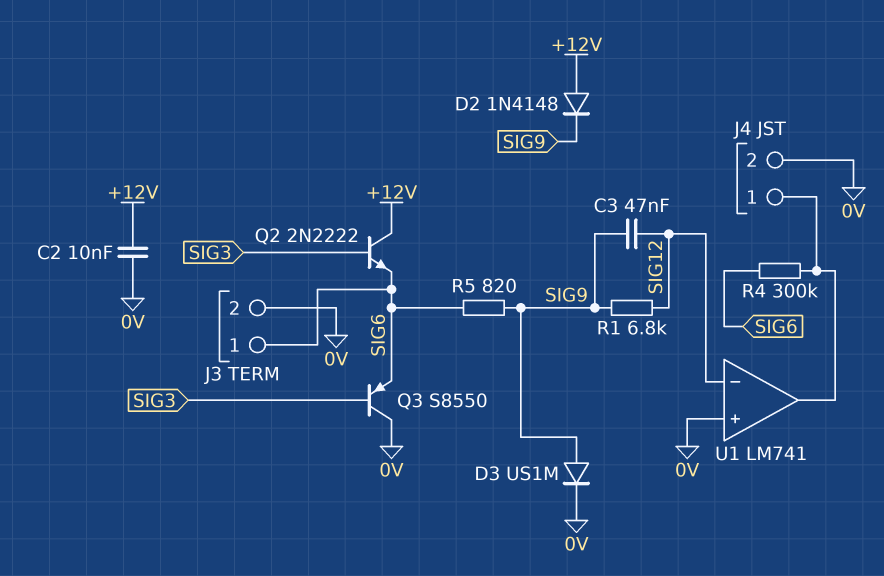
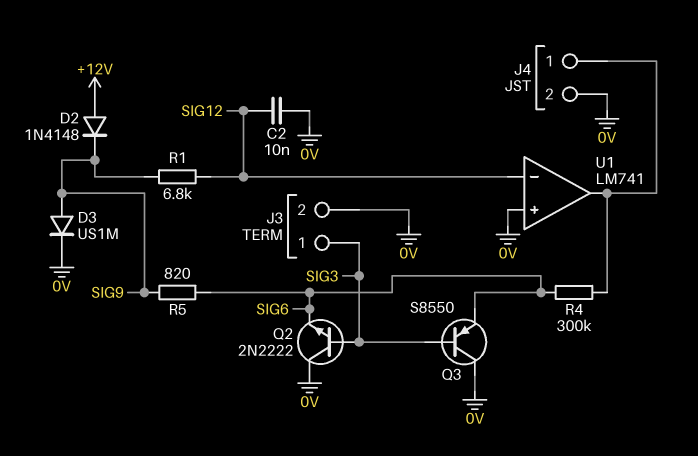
C2: 10nF (+12V, 0V) -> 10nF (0V, SIG12)
C3: 47nF (SIG9, SIG12) -> none
J3 pin 1: SIG6 -> SIG3
Q2: NPN 2N2222 (B SIG3, C +12V, E SIG6) -> NPN 2N2222 (B SIG3, C 0V, E SIG6)

